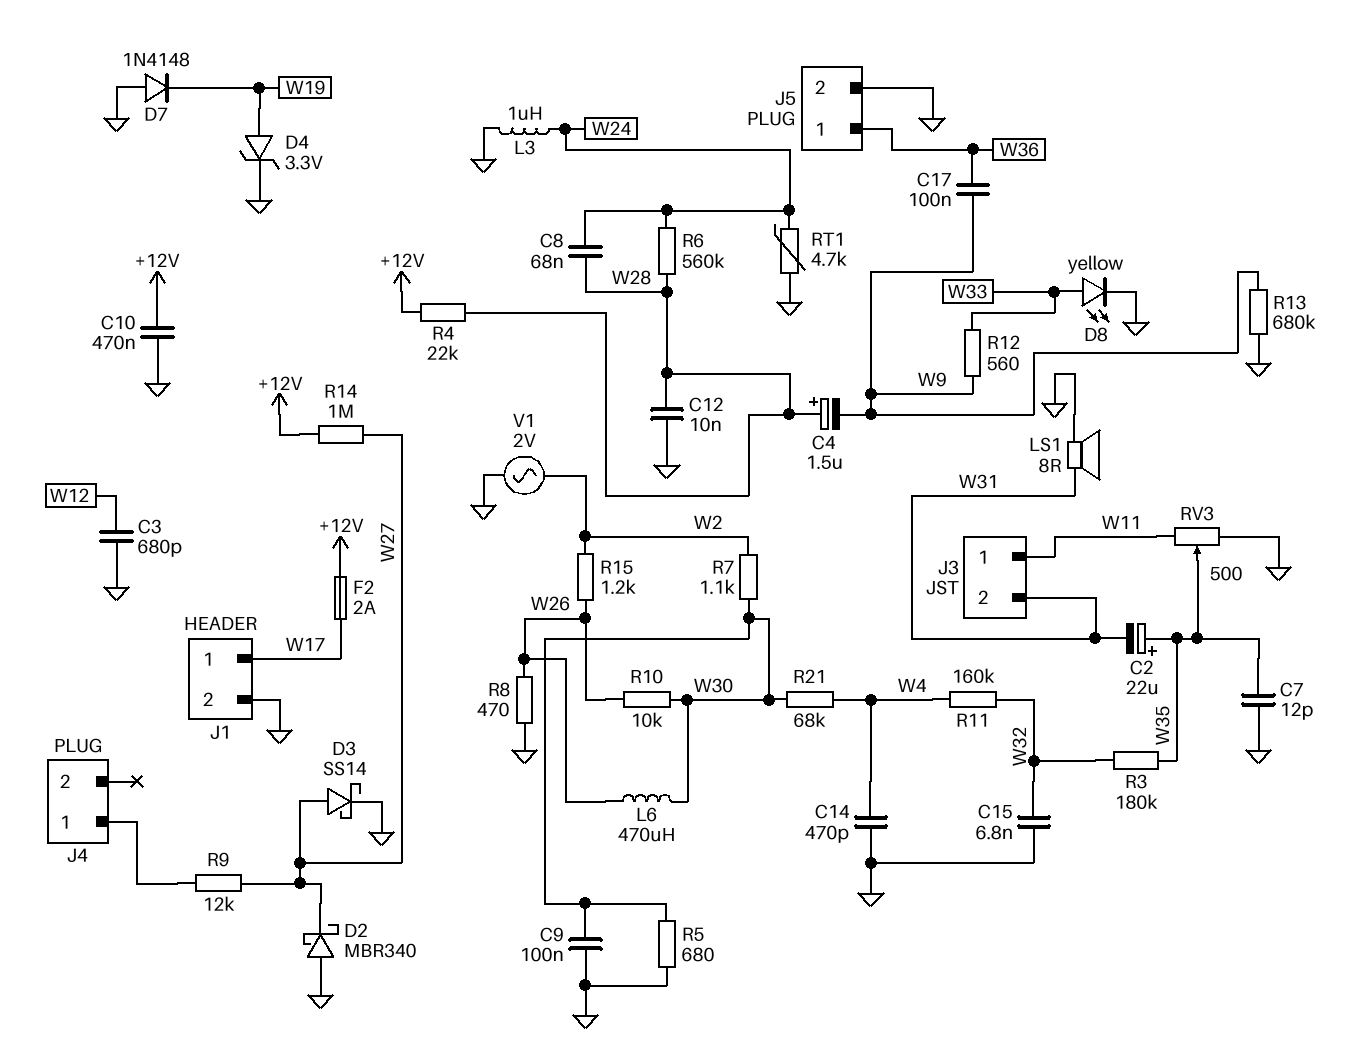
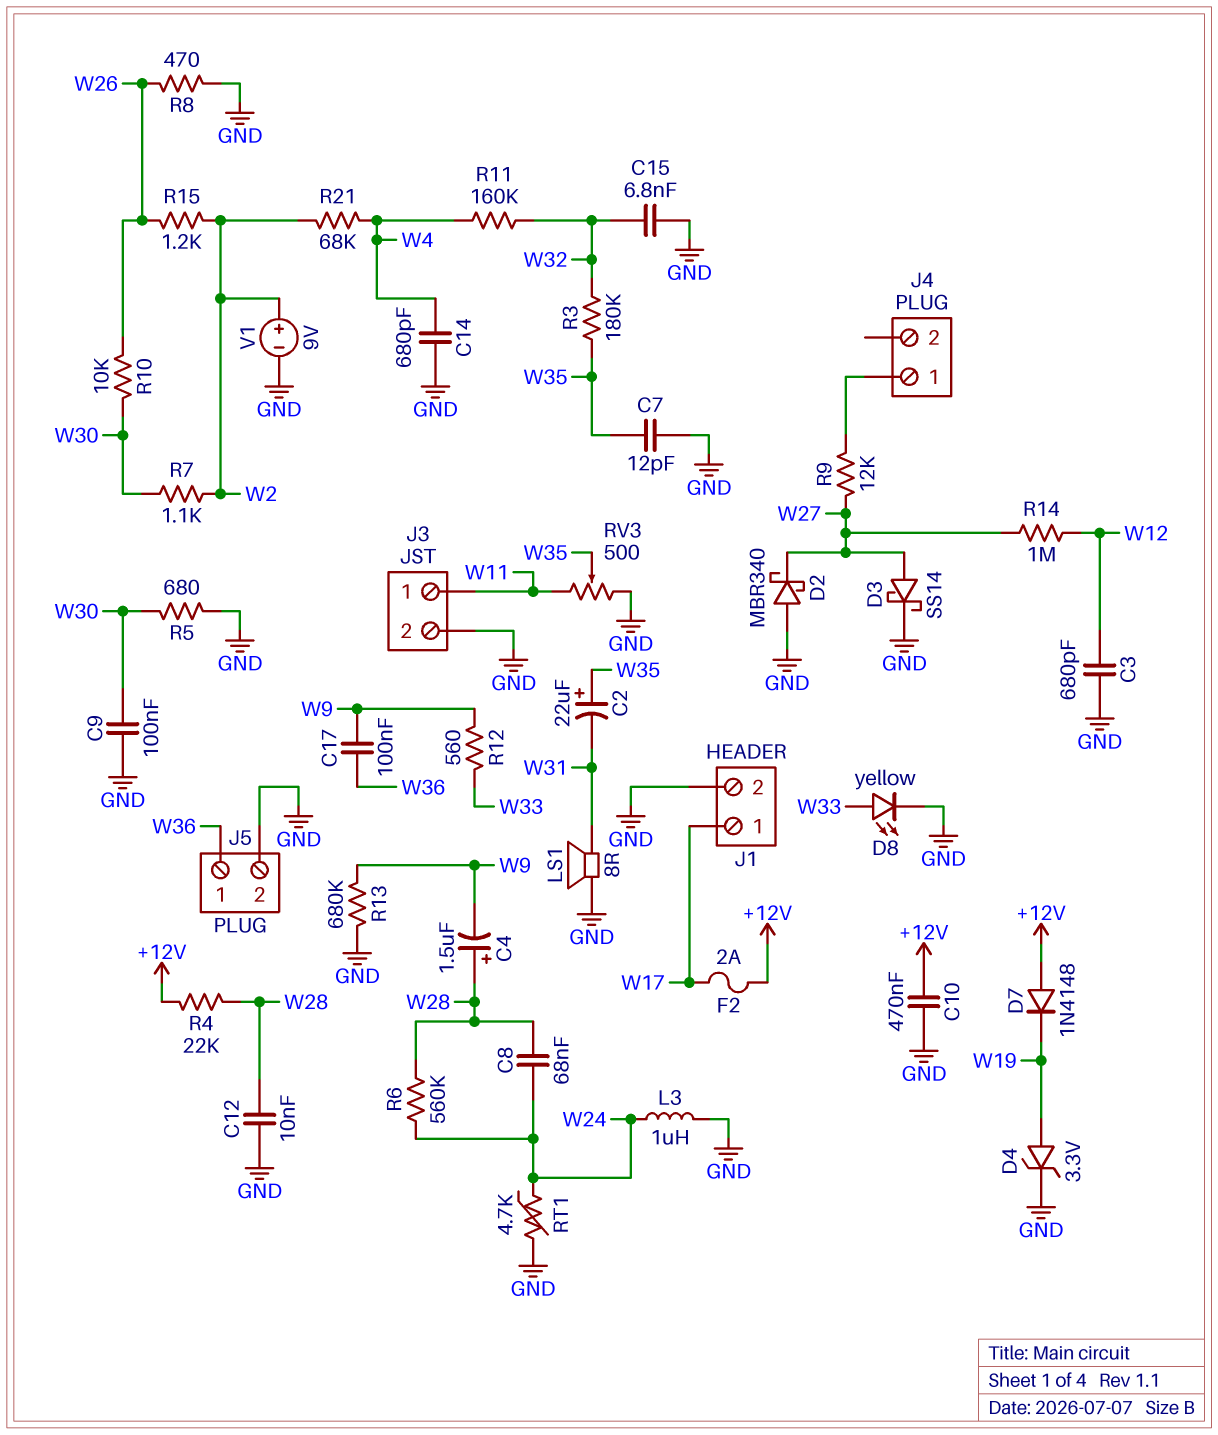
C14: 470pF (GND, W4) -> 680pF (GND, W4)
D7: diode 1N4148 (A GND, K W19) -> diode 1N4148 (A +12V, K W19)
J3 pin 2: W31 -> GND
L6: 470uH (W26, W30) -> none
R14: 1M (+12V, W27) -> 1M (W12, W27)
R21: 68k (W4, W30) -> 68k (W2, W4)
V1: AC 2V (GND, W2) -> 9V (plus W2, minus GND)

